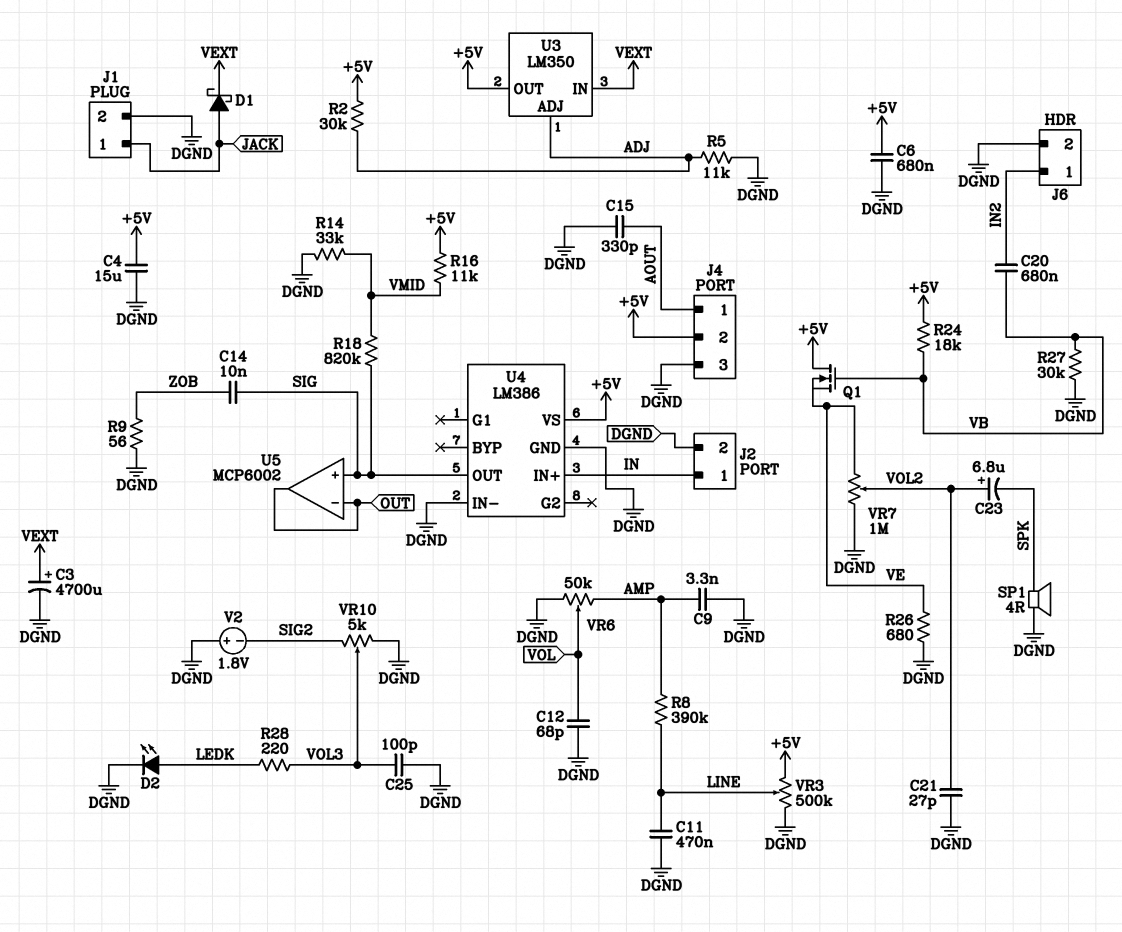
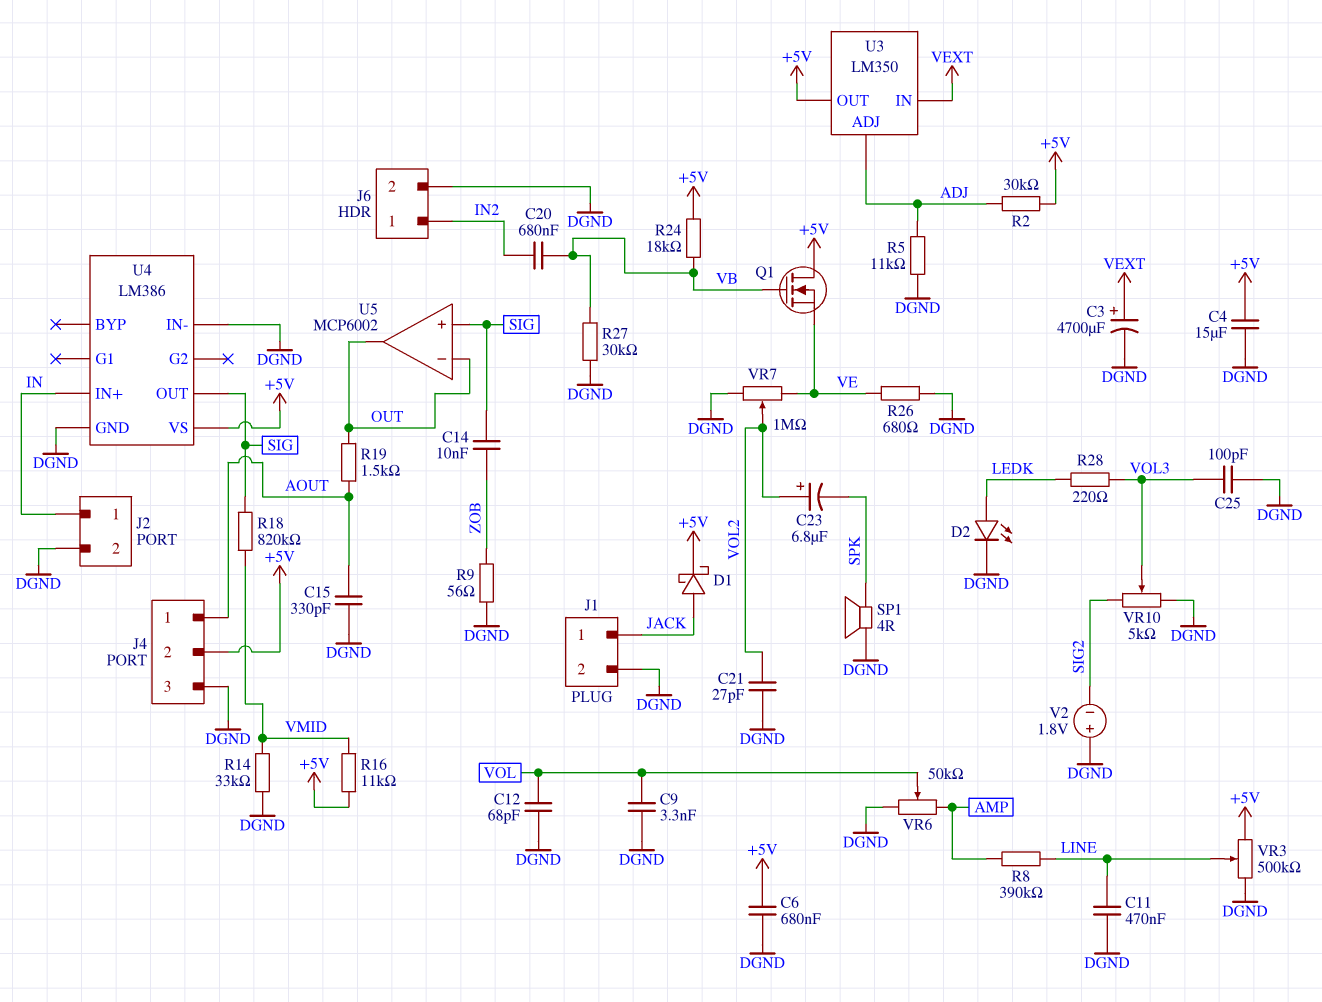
C9: 3.3nF (AMP, DGND) -> 3.3nF (DGND, VOL)
D1: schottky (A JACK, K VEXT) -> schottky (A JACK, K +5V)
R19: none -> 1.5k (AOUT, OUT)

